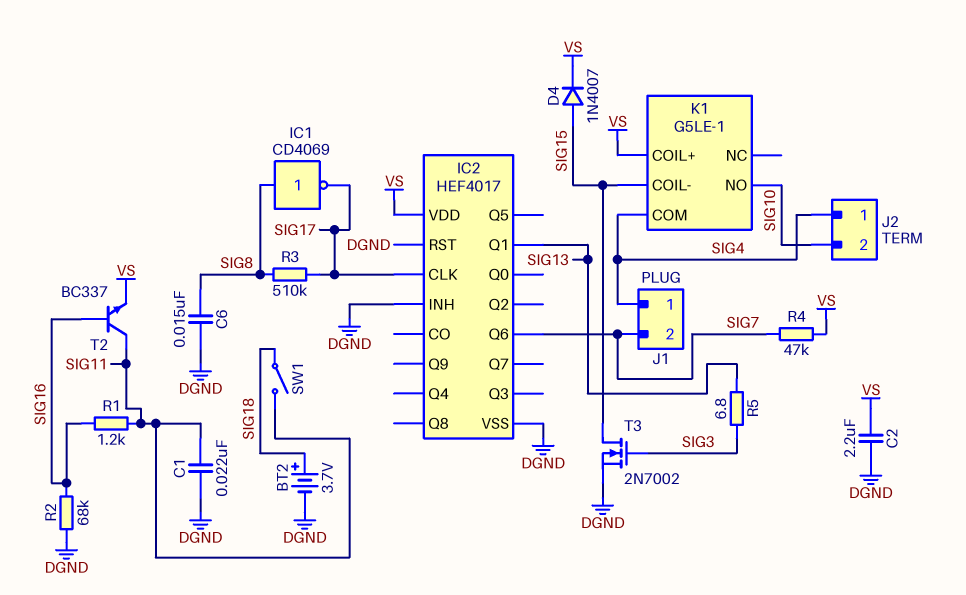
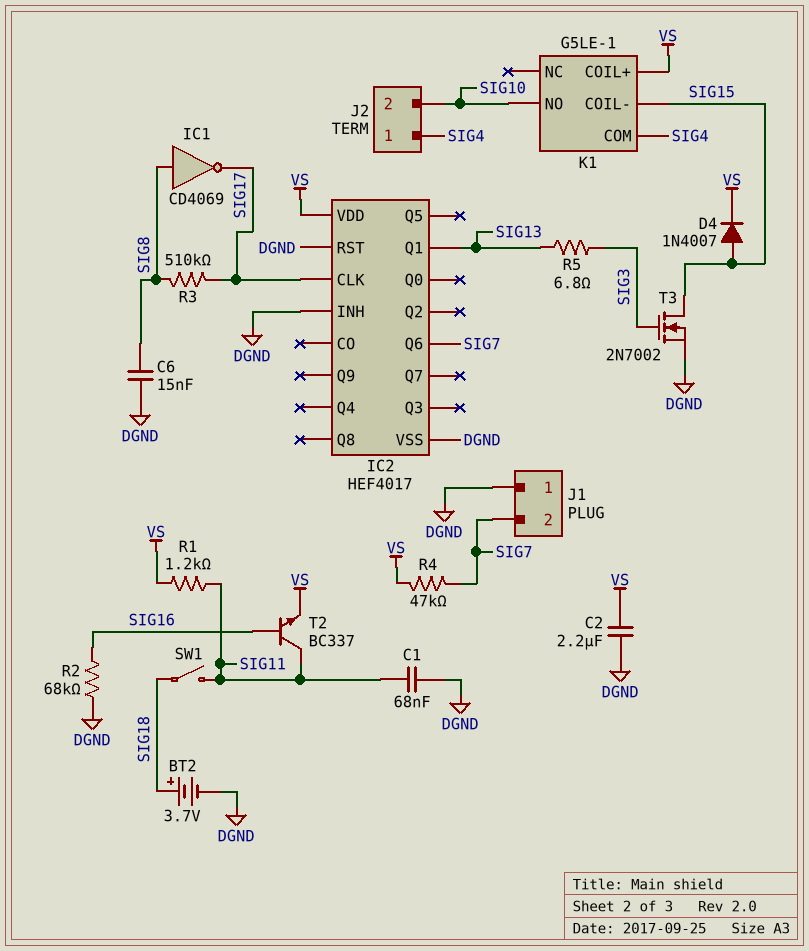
C1: 22nF (DGND, SIG11) -> 68nF (DGND, SIG11)
J1 pin 1: SIG4 -> DGND
R1: 1.2k (SIG11, SIG16) -> 1.2k (SIG11, VS)

